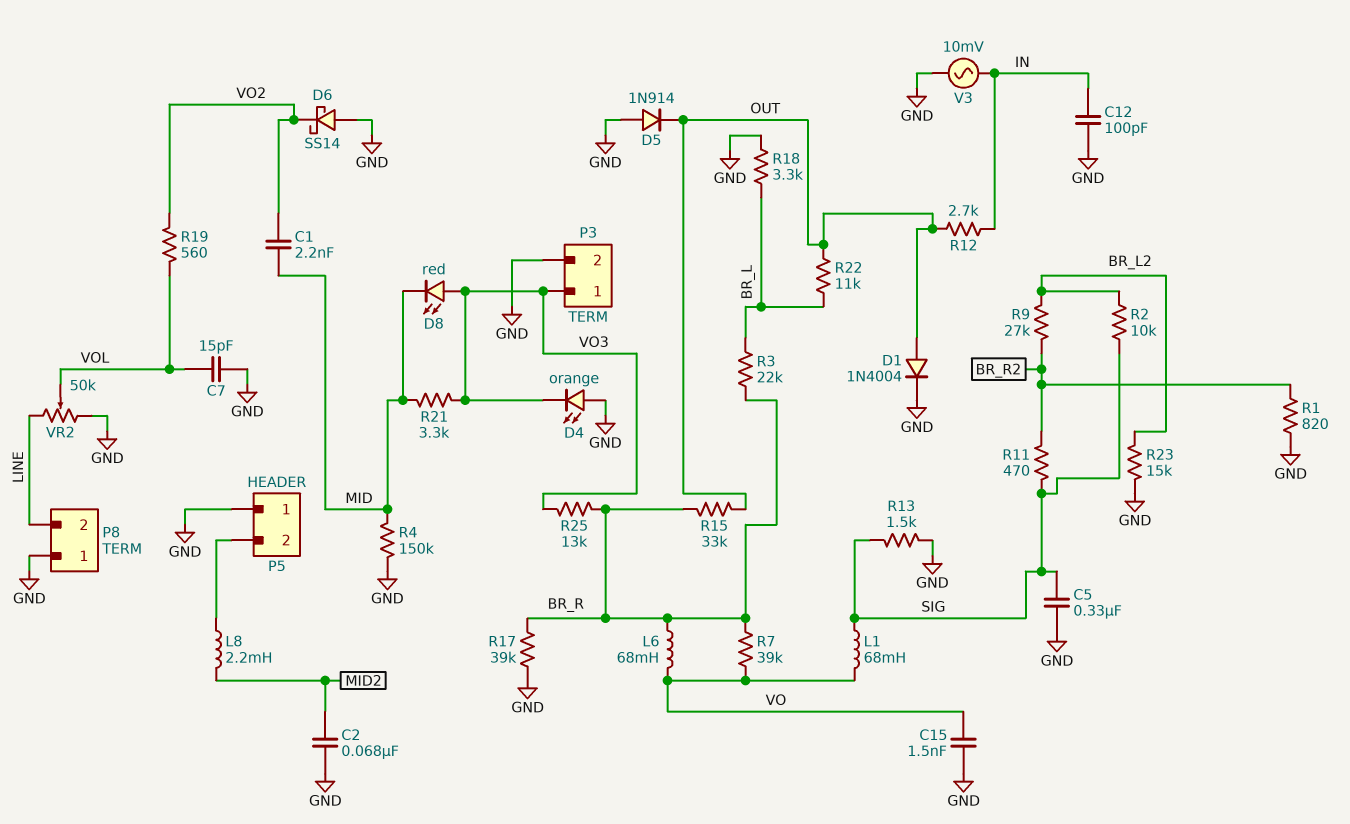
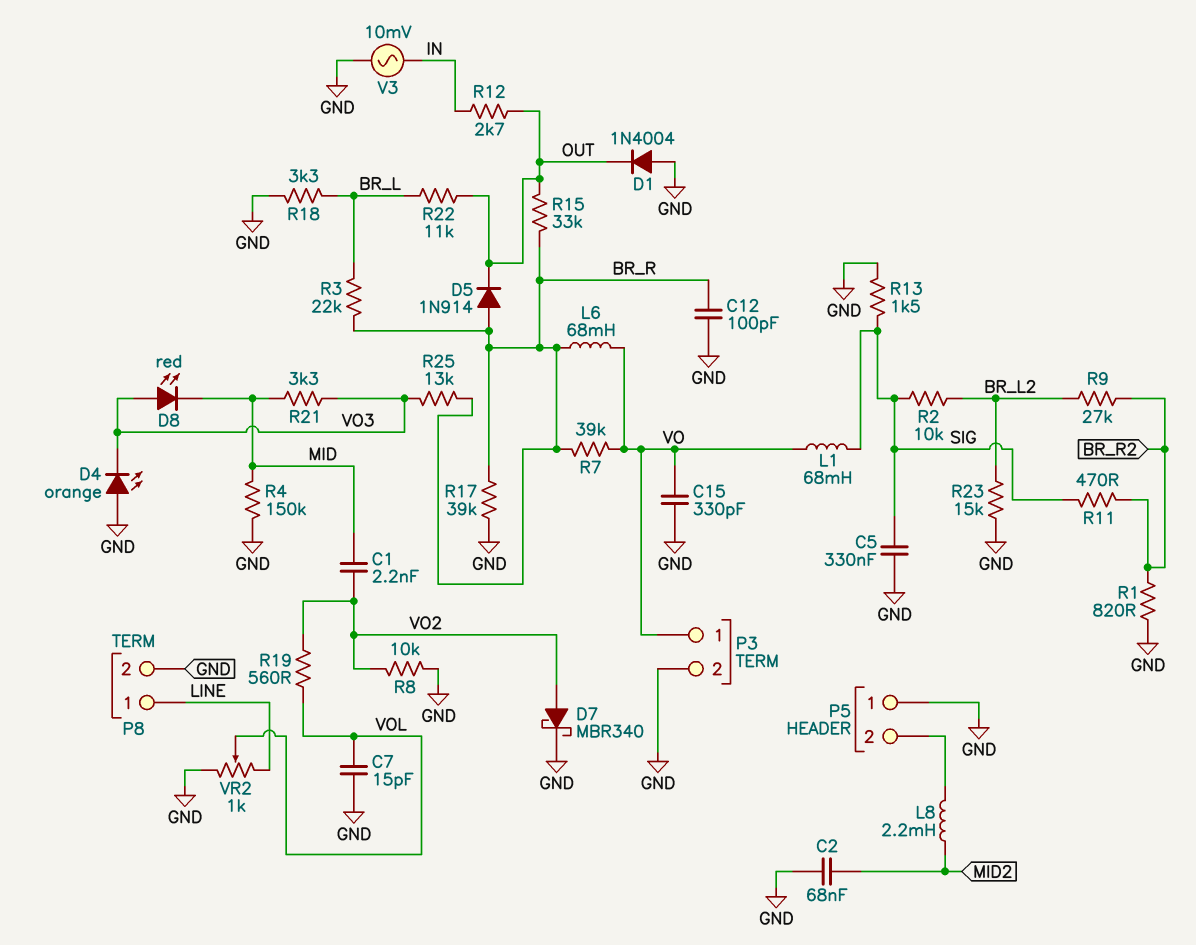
C12: 100pF (GND, IN) -> 100pF (BR_R, GND)
C15: 1.5nF (GND, VO) -> 330pF (GND, VO)
D1: diode 1N4004 (A OUT, K GND) -> diode 1N4004 (A GND, K OUT)
D5: diode 1N914 (A GND, K OUT) -> diode 1N914 (A BR_R, K OUT)
D6: schottky SS14 (A GND, K VO2) -> none
D7: none -> schottky MBR340 (A VO2, K GND)
P3 pin 1: VO3 -> VO
P8 pin 1: GND -> LINE
P8 pin 2: LINE -> GND
R8: none -> 10k (GND, VO2)
VR2: 50k (GND, LINE, wiper VOL) -> 1k (GND, LINE, wiper VOL)

